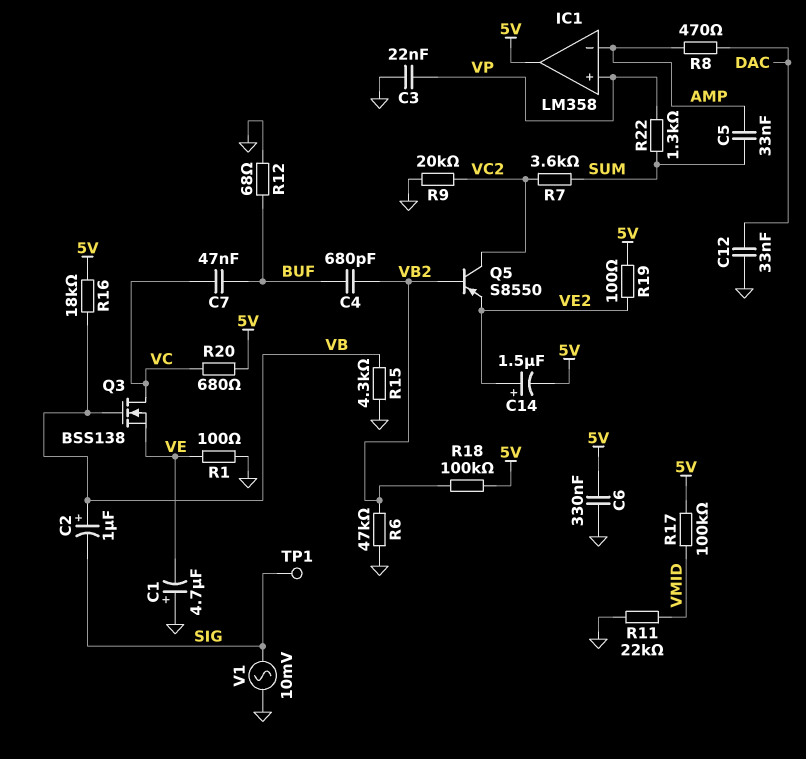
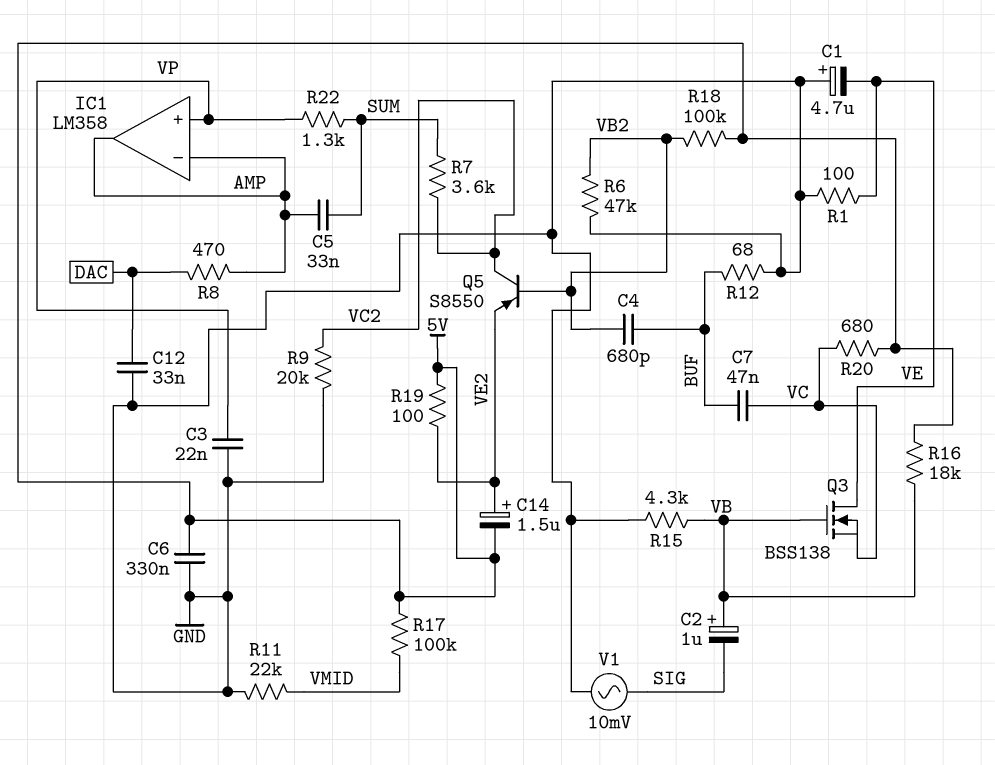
IC1 pin out: 5V -> AMP
Q3: NMOS BSS138 (G VB, D VC, S VE) -> NMOS BSS138 (G VB, D VE, S VC)
TP1: test point (SIG) -> none

